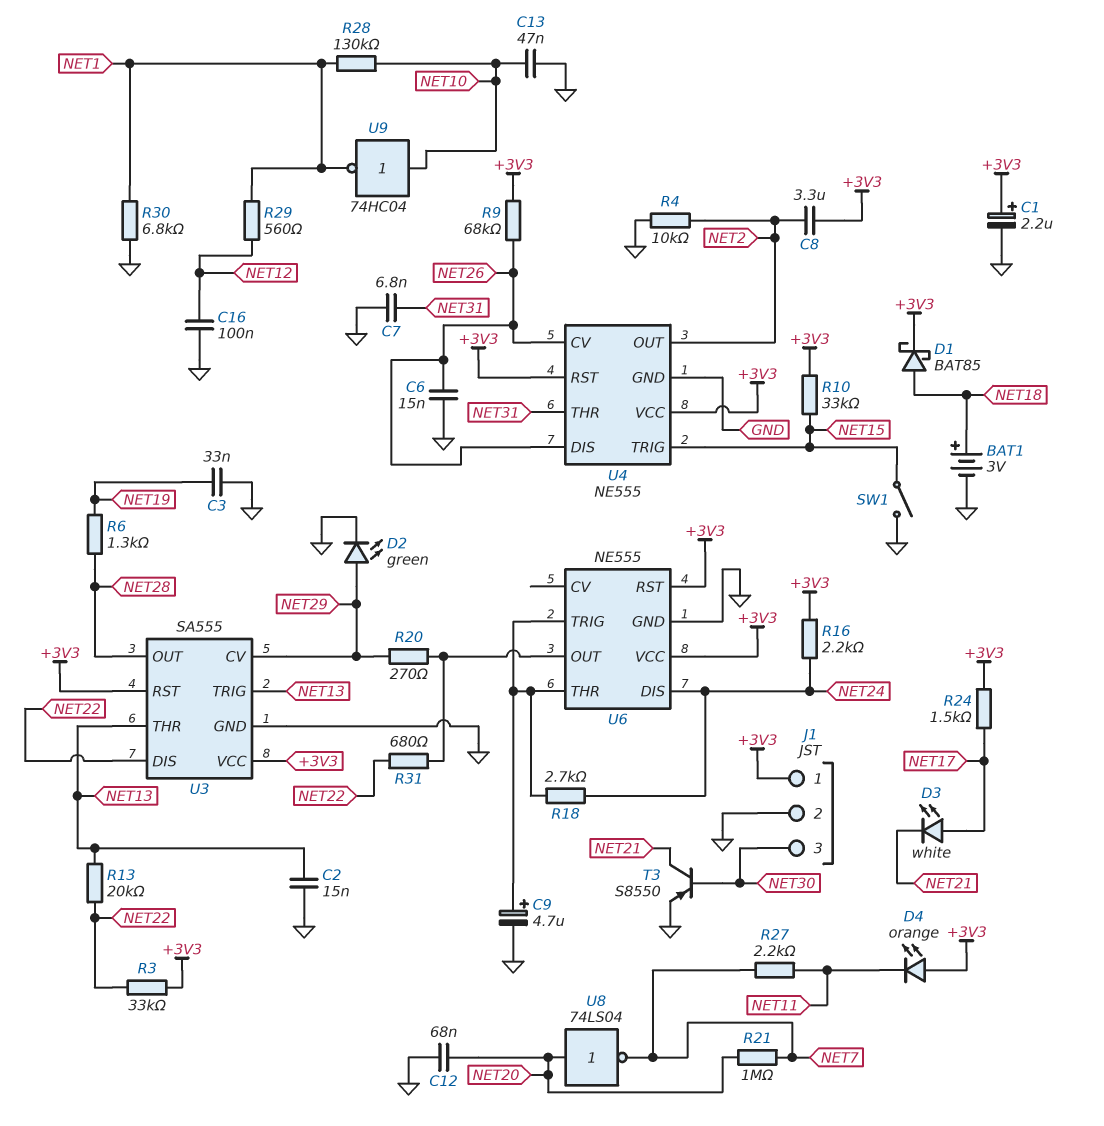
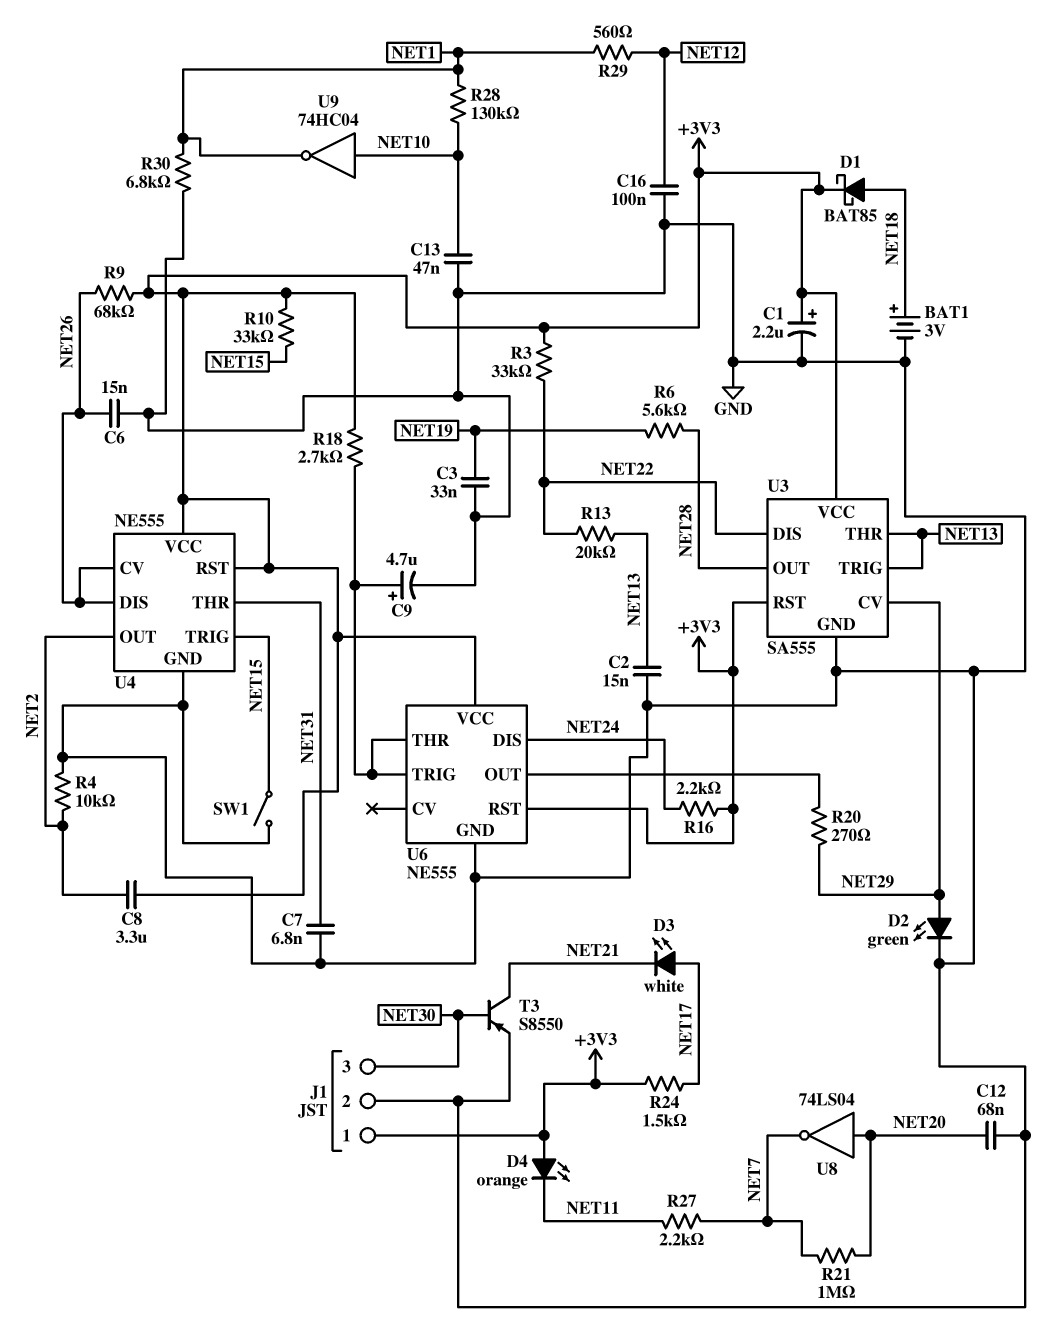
R6: 1.3k (NET19, NET28) -> 5.6k (NET19, NET28)
R18: 2.7k (NET24, U6/THR) -> 2.7k (+3V3, U6/THR)
R31: 680 (NET22, U6/OUT) -> none

